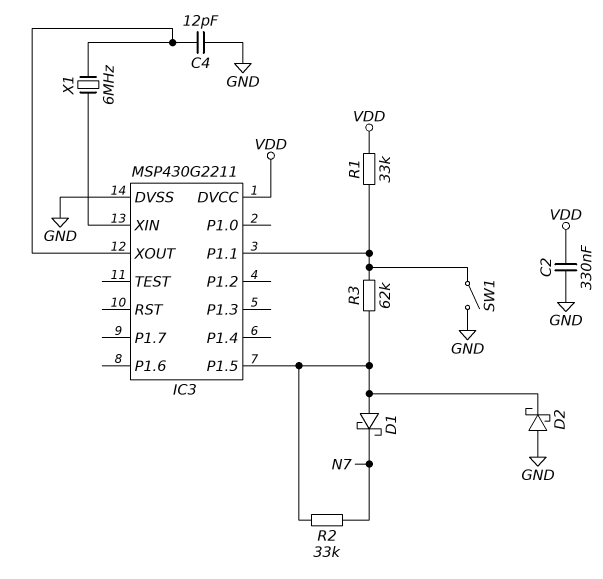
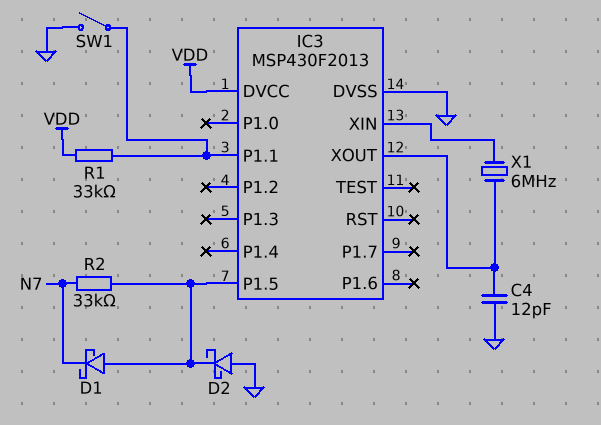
C2: 330nF (GND, VDD) -> none
IC3: MSP430G2211 -> MSP430F2013
R3: 62k (IC3/P1.1, IC3/P1.5) -> none

